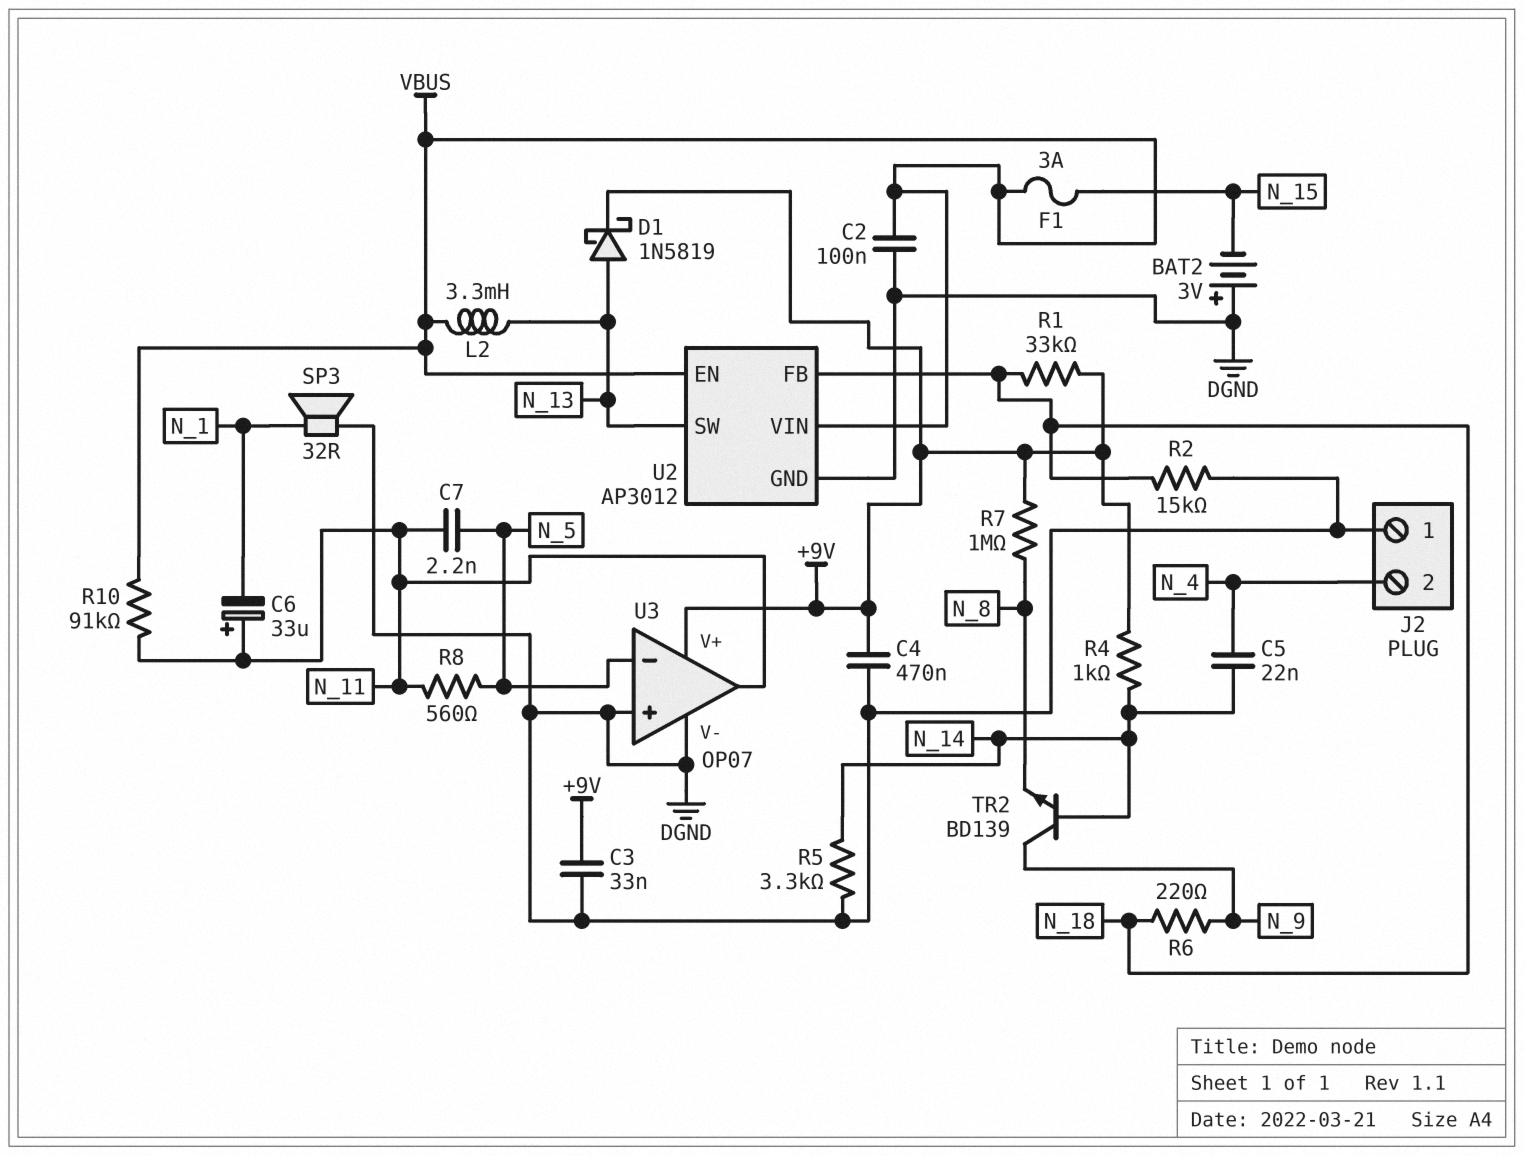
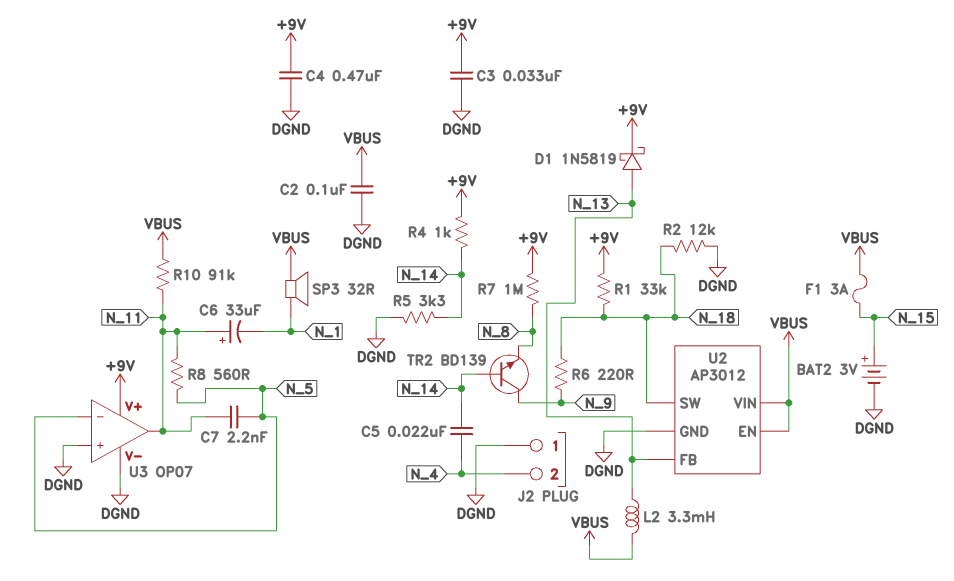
BAT2: 3V (plus DGND, minus N_15) -> 3V (plus N_15, minus DGND)
R2: 15k (DGND, N_18) -> 12k (DGND, N_18)
SP3: speaker 32R (DGND, N_1) -> speaker 32R (N_1, VBUS)
U2 pin FB: N_18 -> N_13
U2 pin SW: N_13 -> N_18

